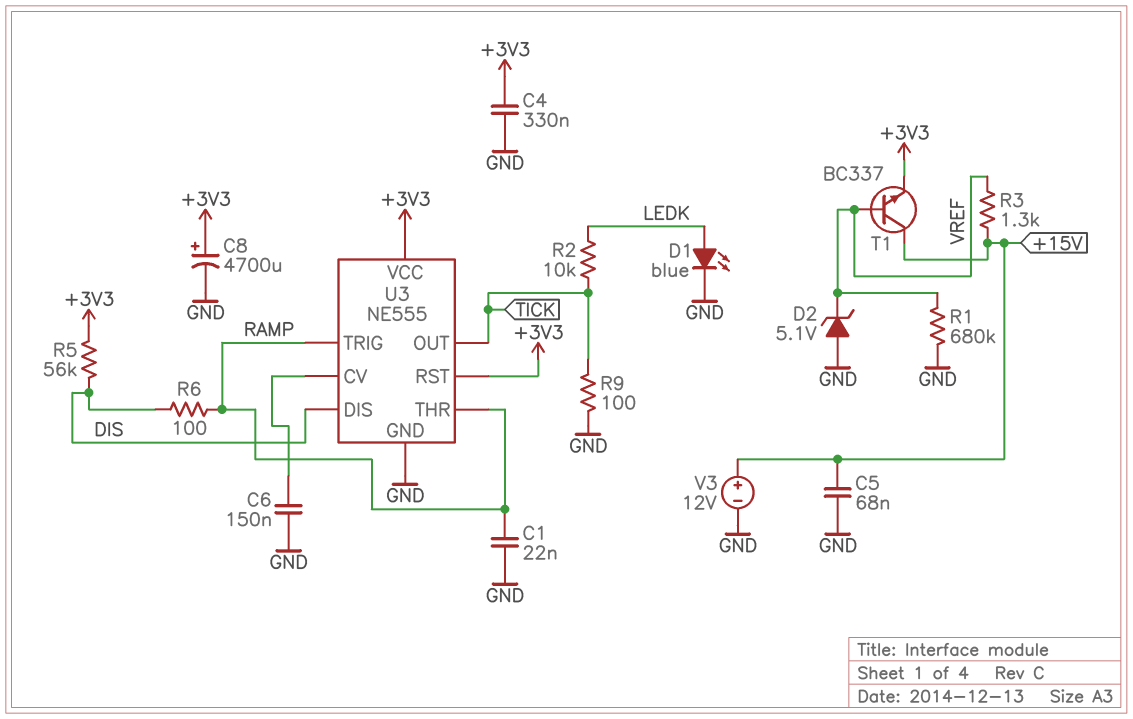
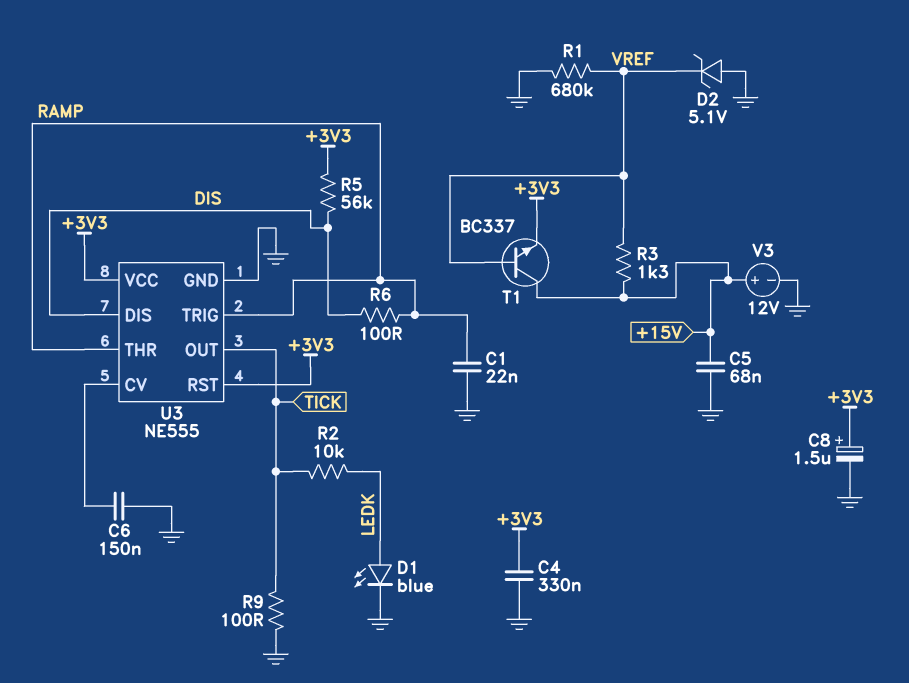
C8: 4700uF (plus +3V3, minus GND) -> 1.5uF (plus +3V3, minus GND)

